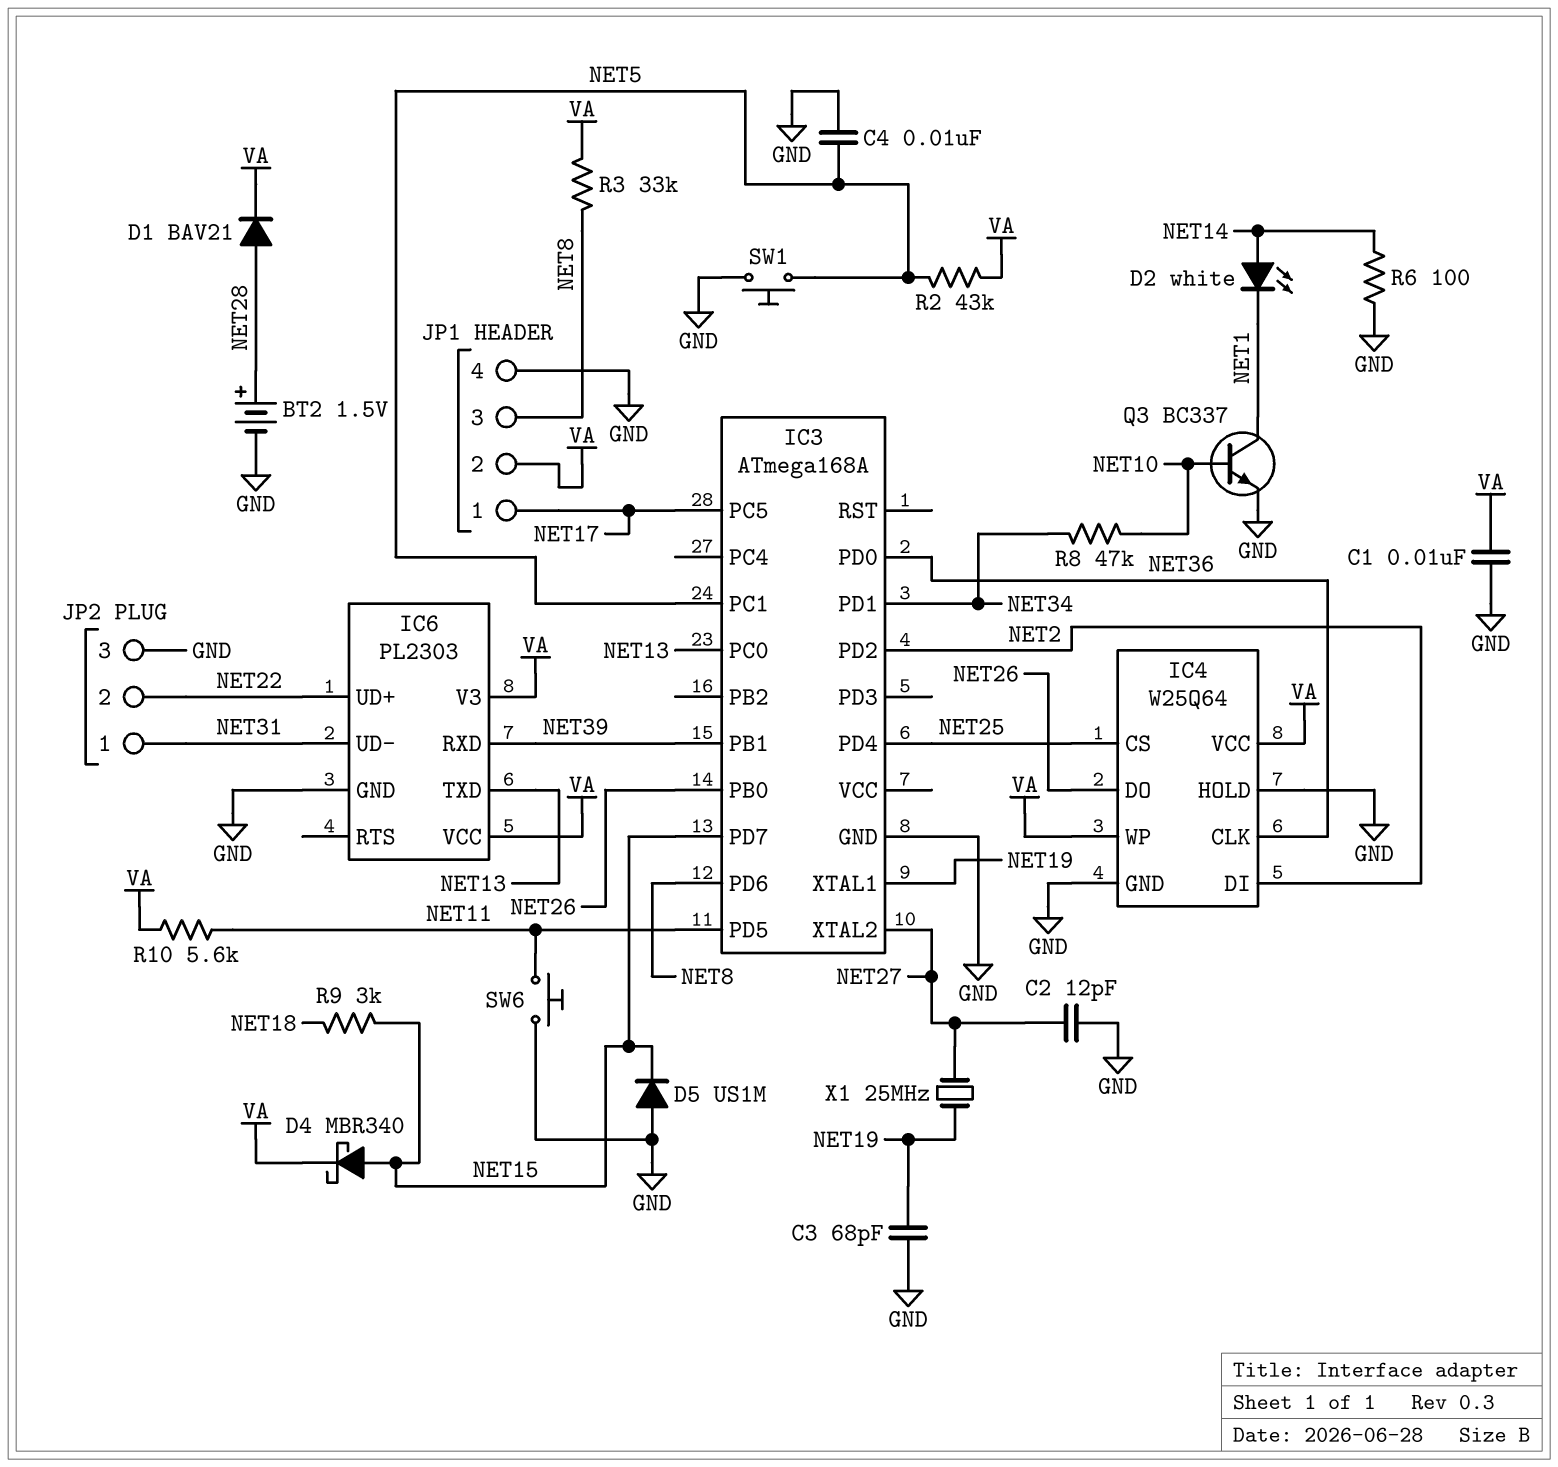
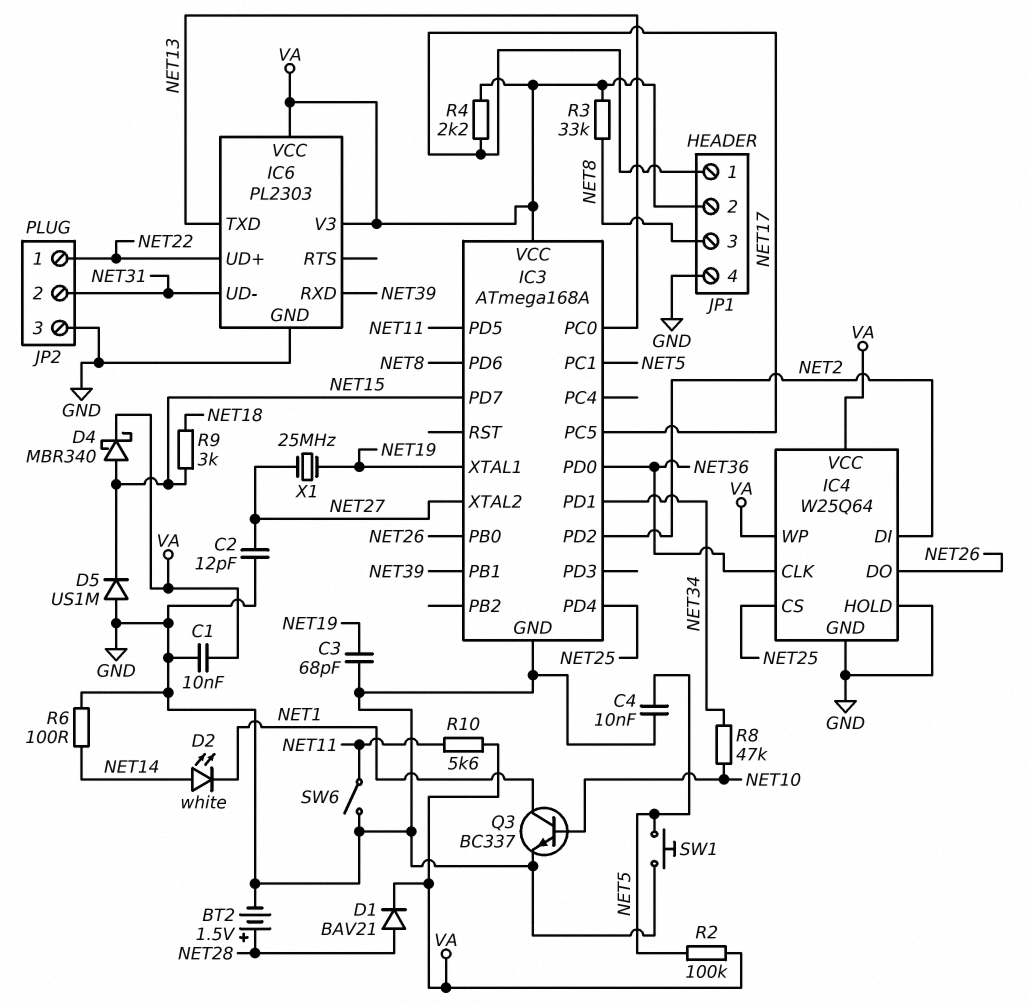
IC3 pin VCC: none -> VA
JP2 pin 1: NET31 -> NET22
JP2 pin 2: NET22 -> NET31
R2: 43k (NET5, VA) -> 100k (NET5, VA)
R4: none -> 2.2k (NET17, VA)
SW6: button (GND, NET11) -> switch (GND, NET11)

